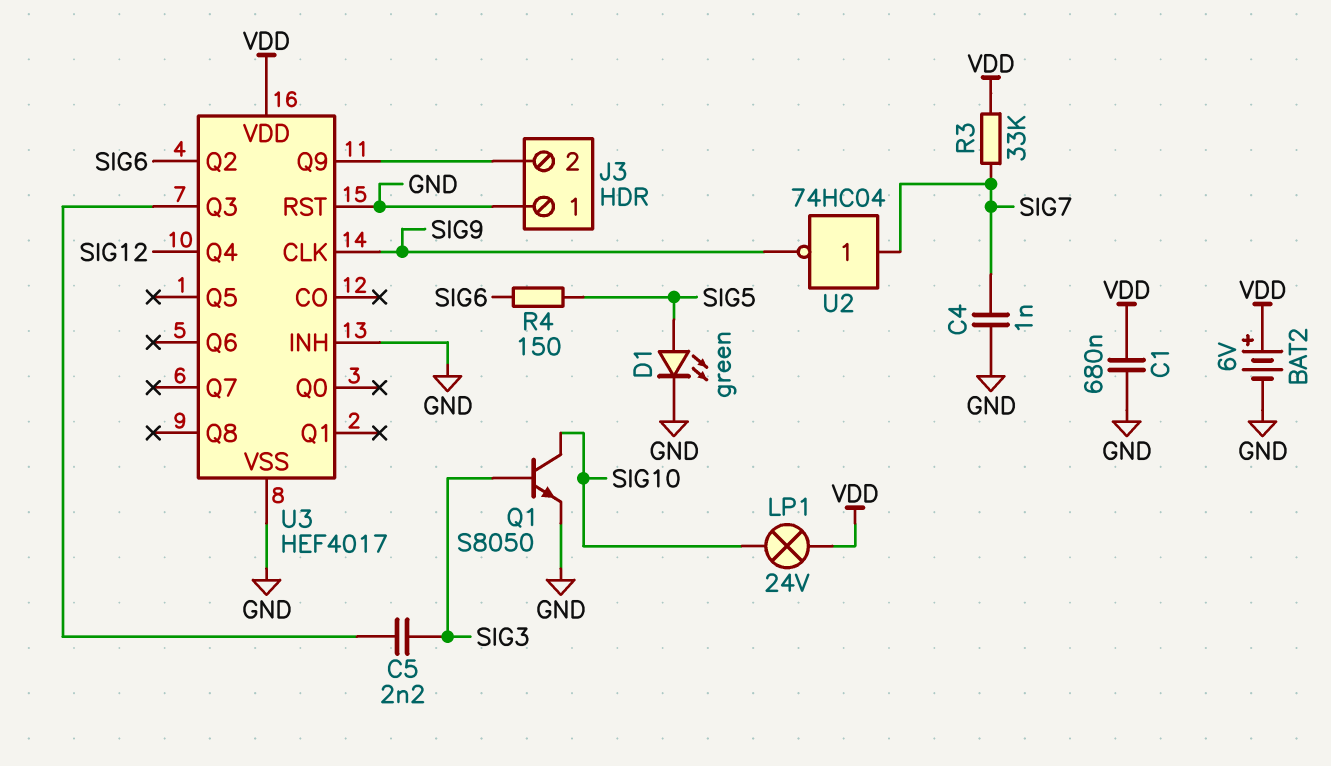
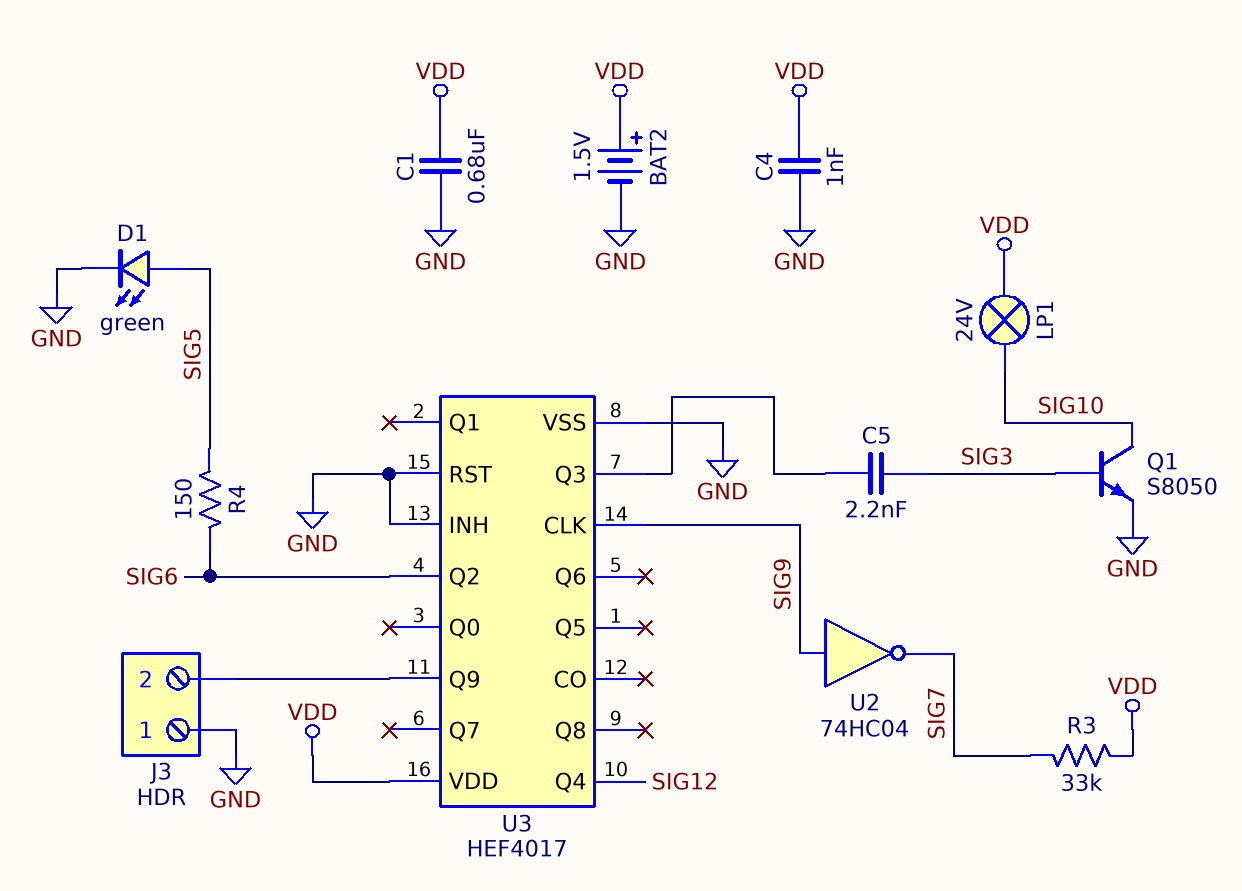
BAT2: 6V (plus VDD, minus GND) -> 1.5V (plus VDD, minus GND)
C4: 1nF (GND, SIG7) -> 1nF (GND, VDD)
U2: NOT 74HC04 (in SIG7, out SIG9) -> NOT 74HC04 (in SIG9, out SIG7)

